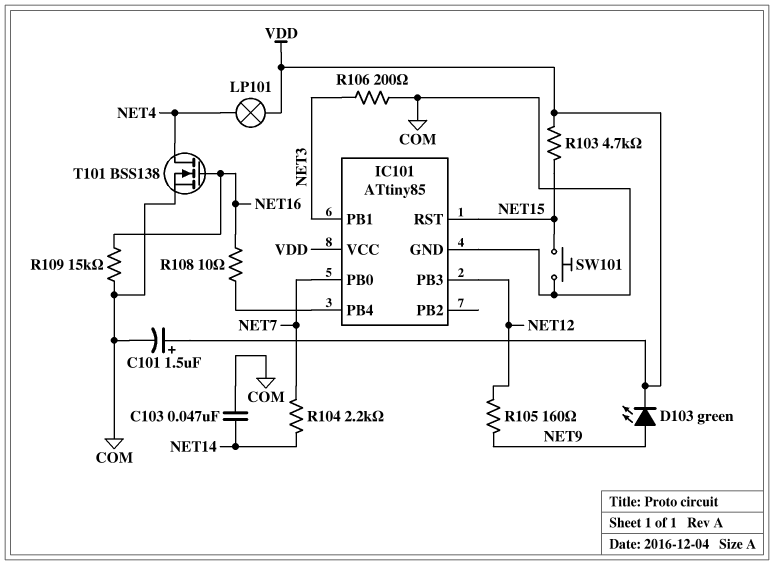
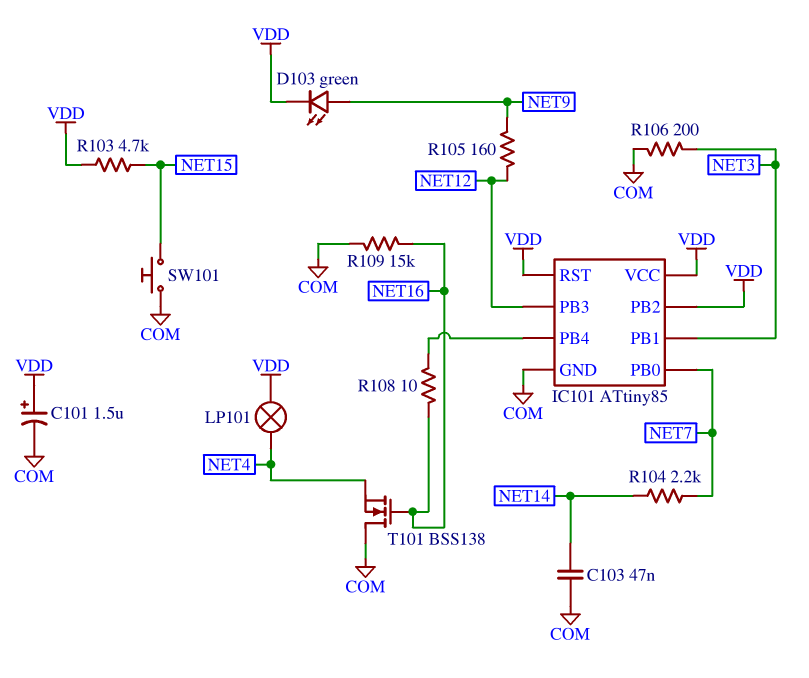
IC101 pin PB2: none -> VDD
IC101 pin RST: NET15 -> VDD
T101: NMOS BSS138 (G NET16, D NET4, S COM) -> NMOS BSS138 (G NET16, D COM, S NET4)

